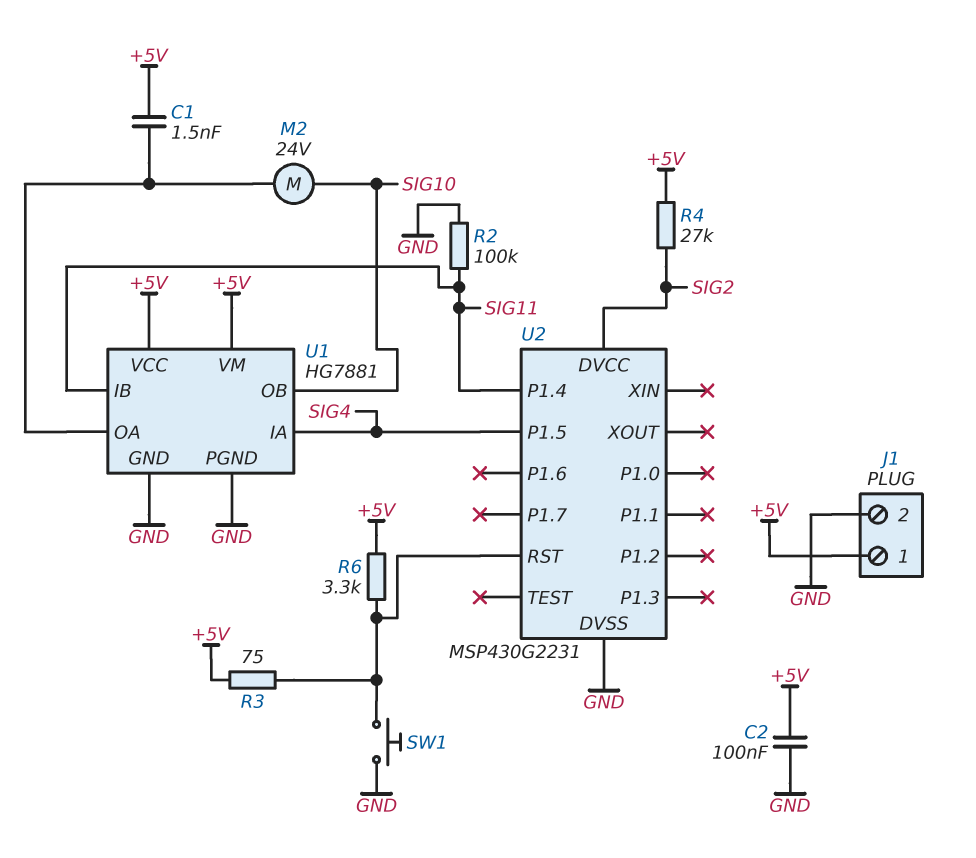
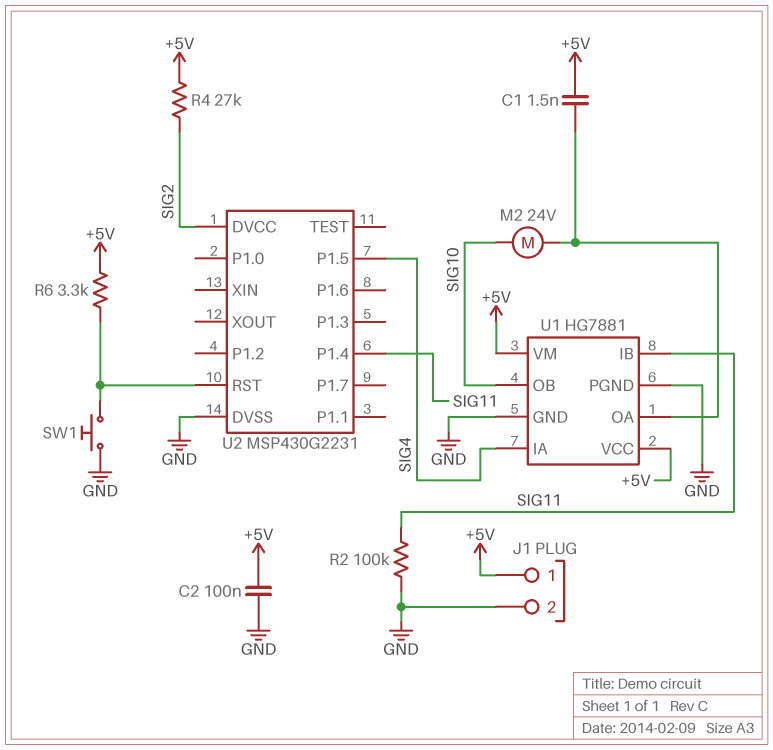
R3: 75 (+5V, U2/RST) -> none

